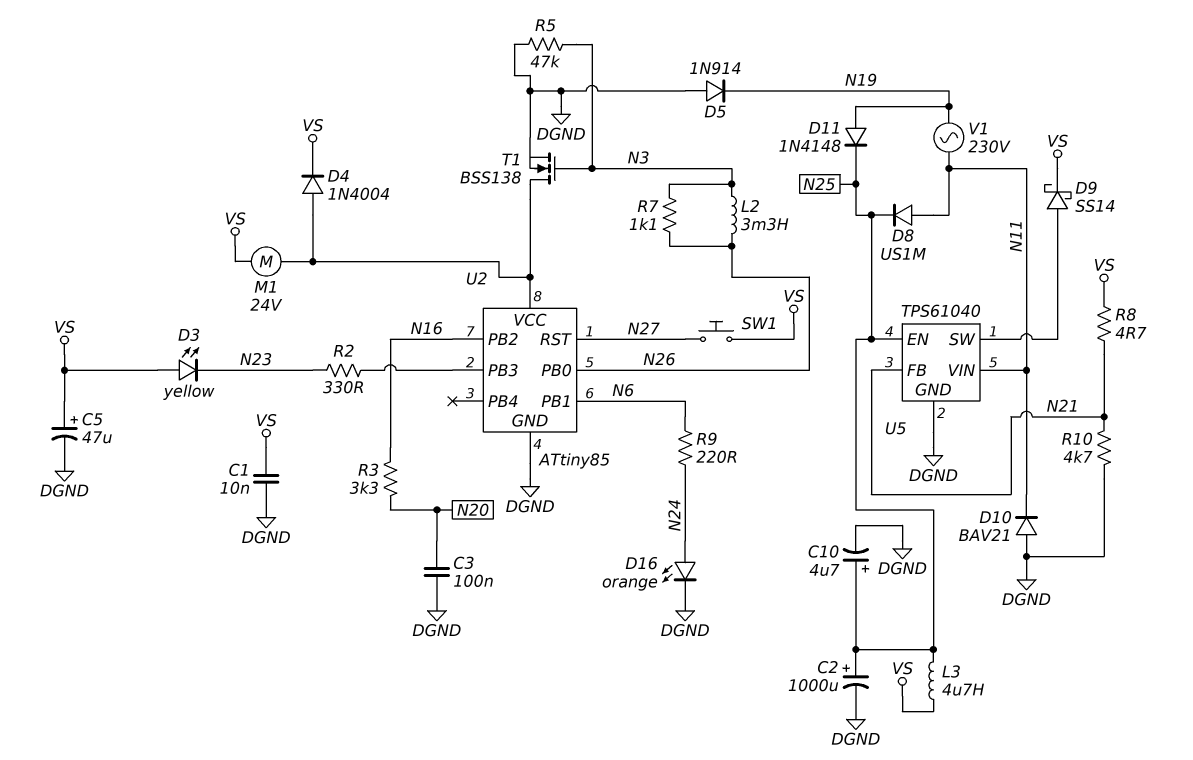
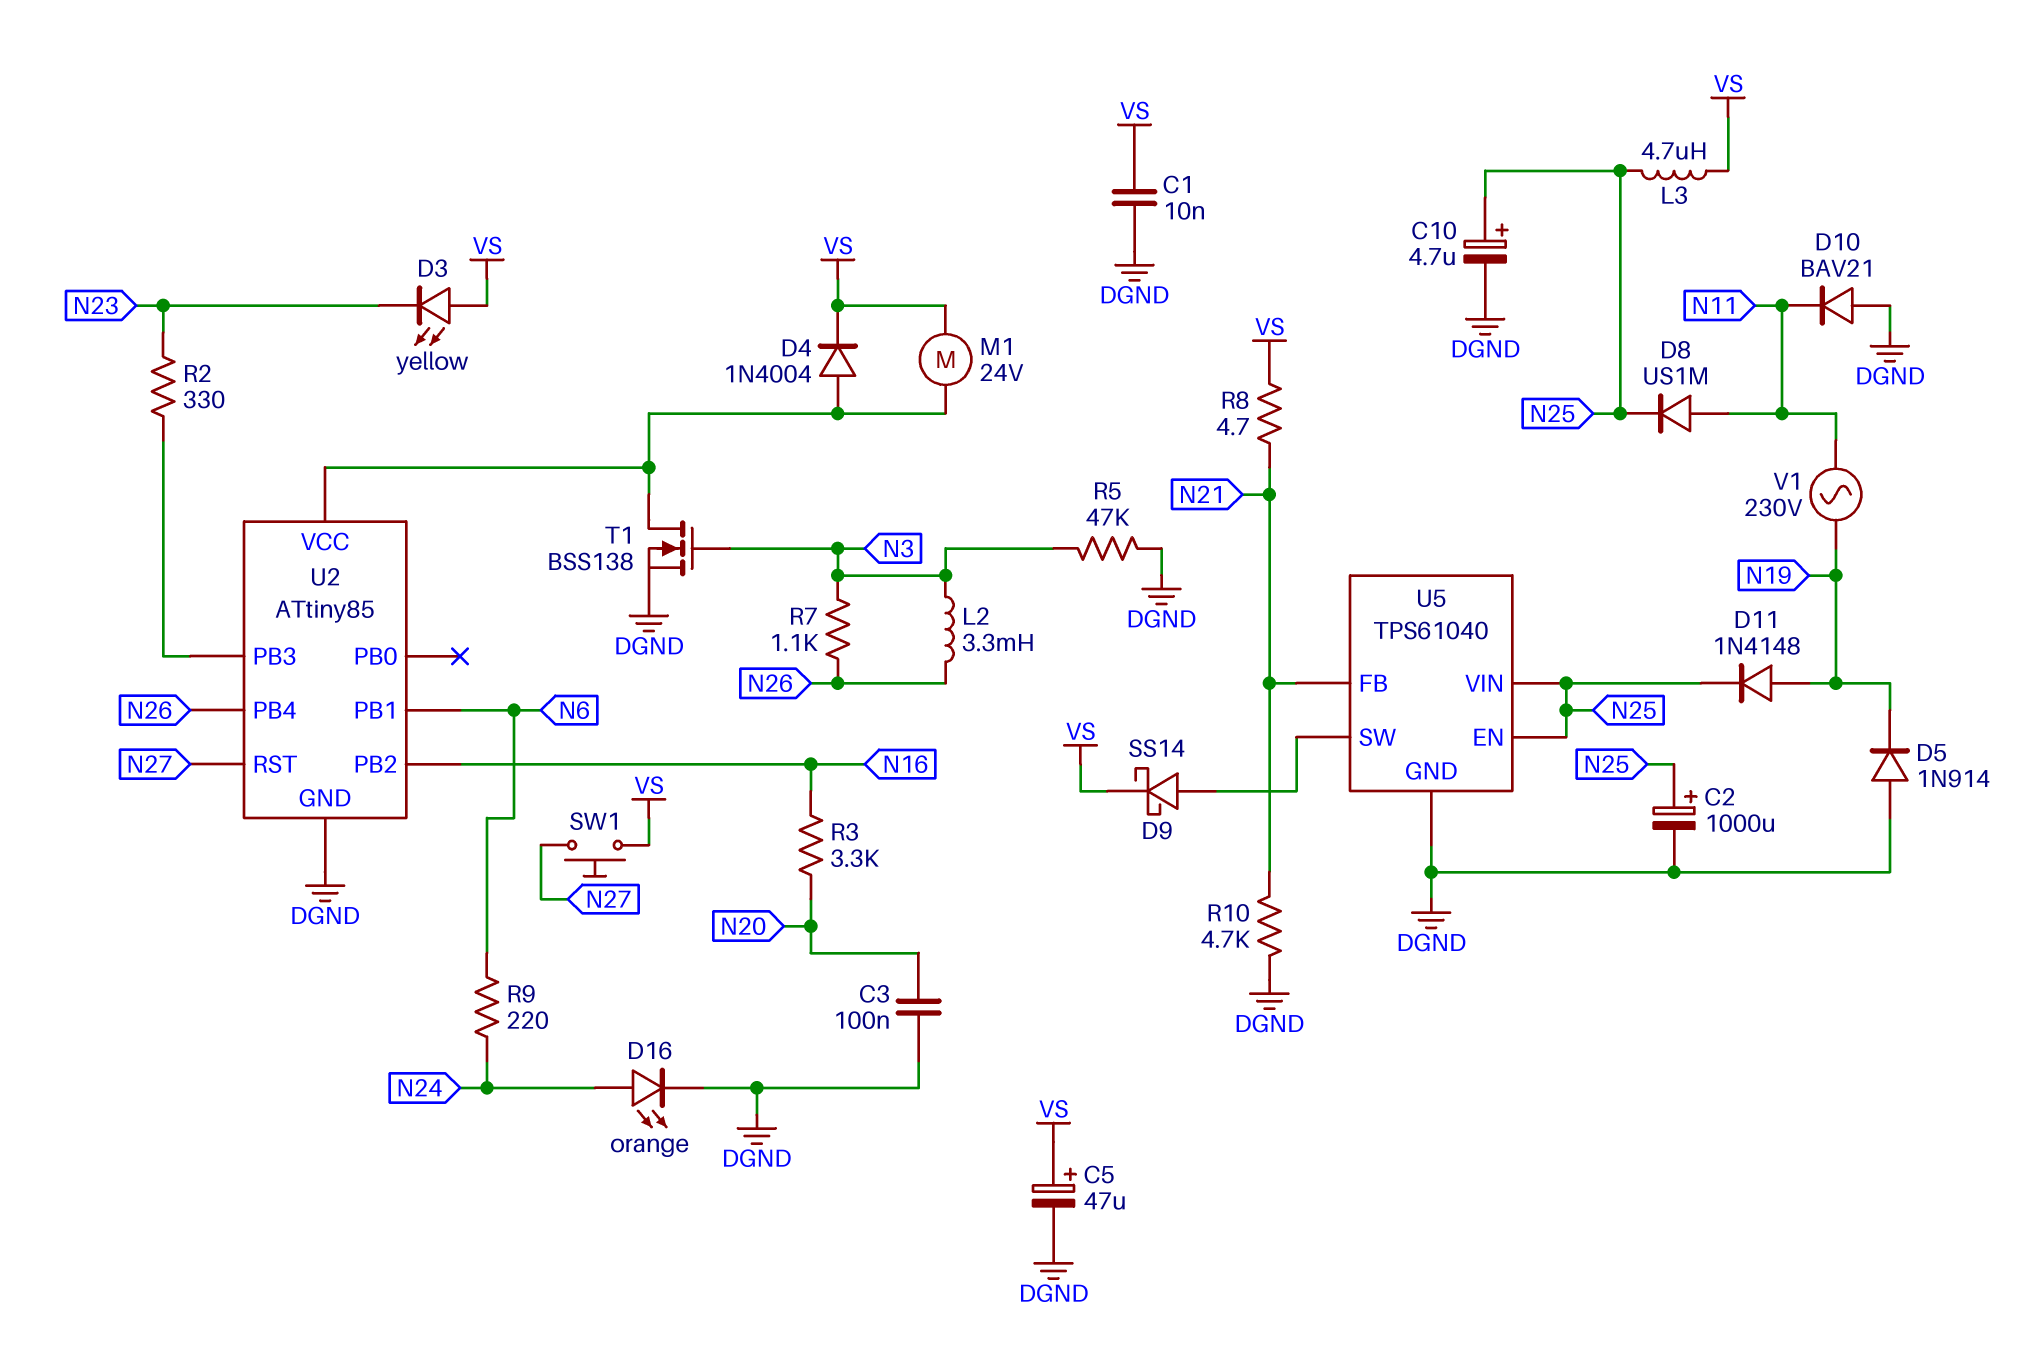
U2 pin PB0: N26 -> none
U2 pin PB4: none -> N26
U5 pin VIN: N11 -> N25

